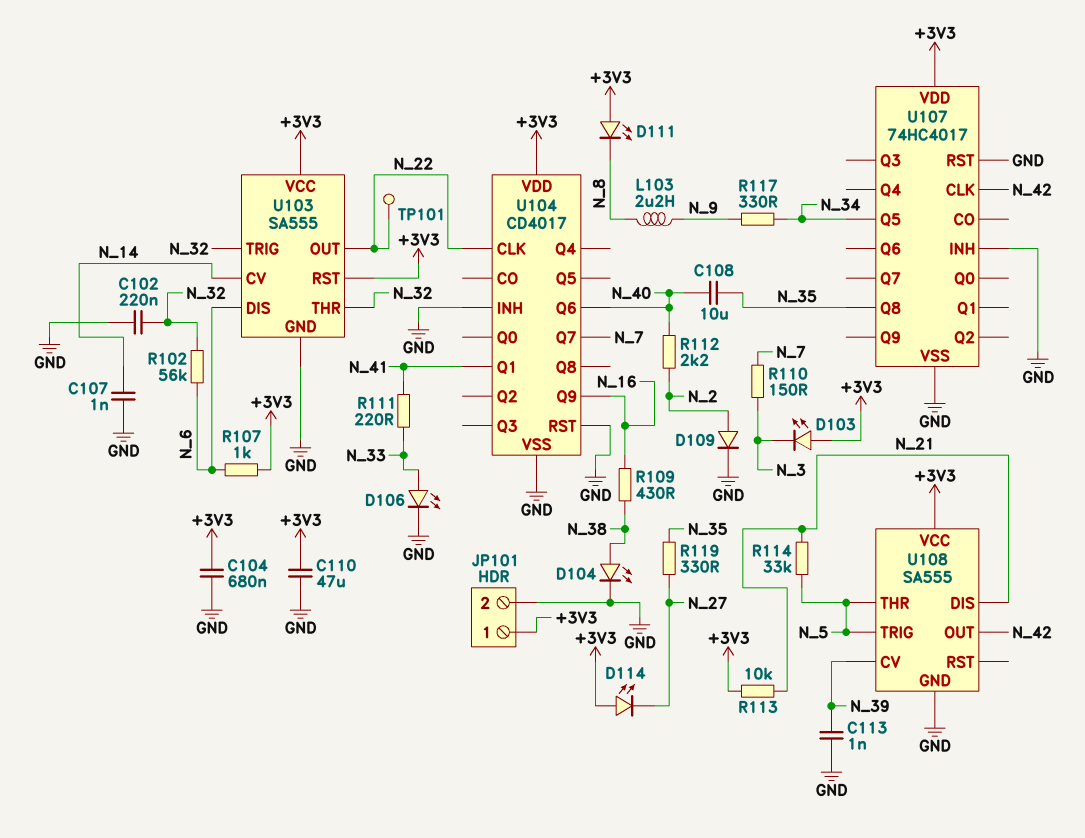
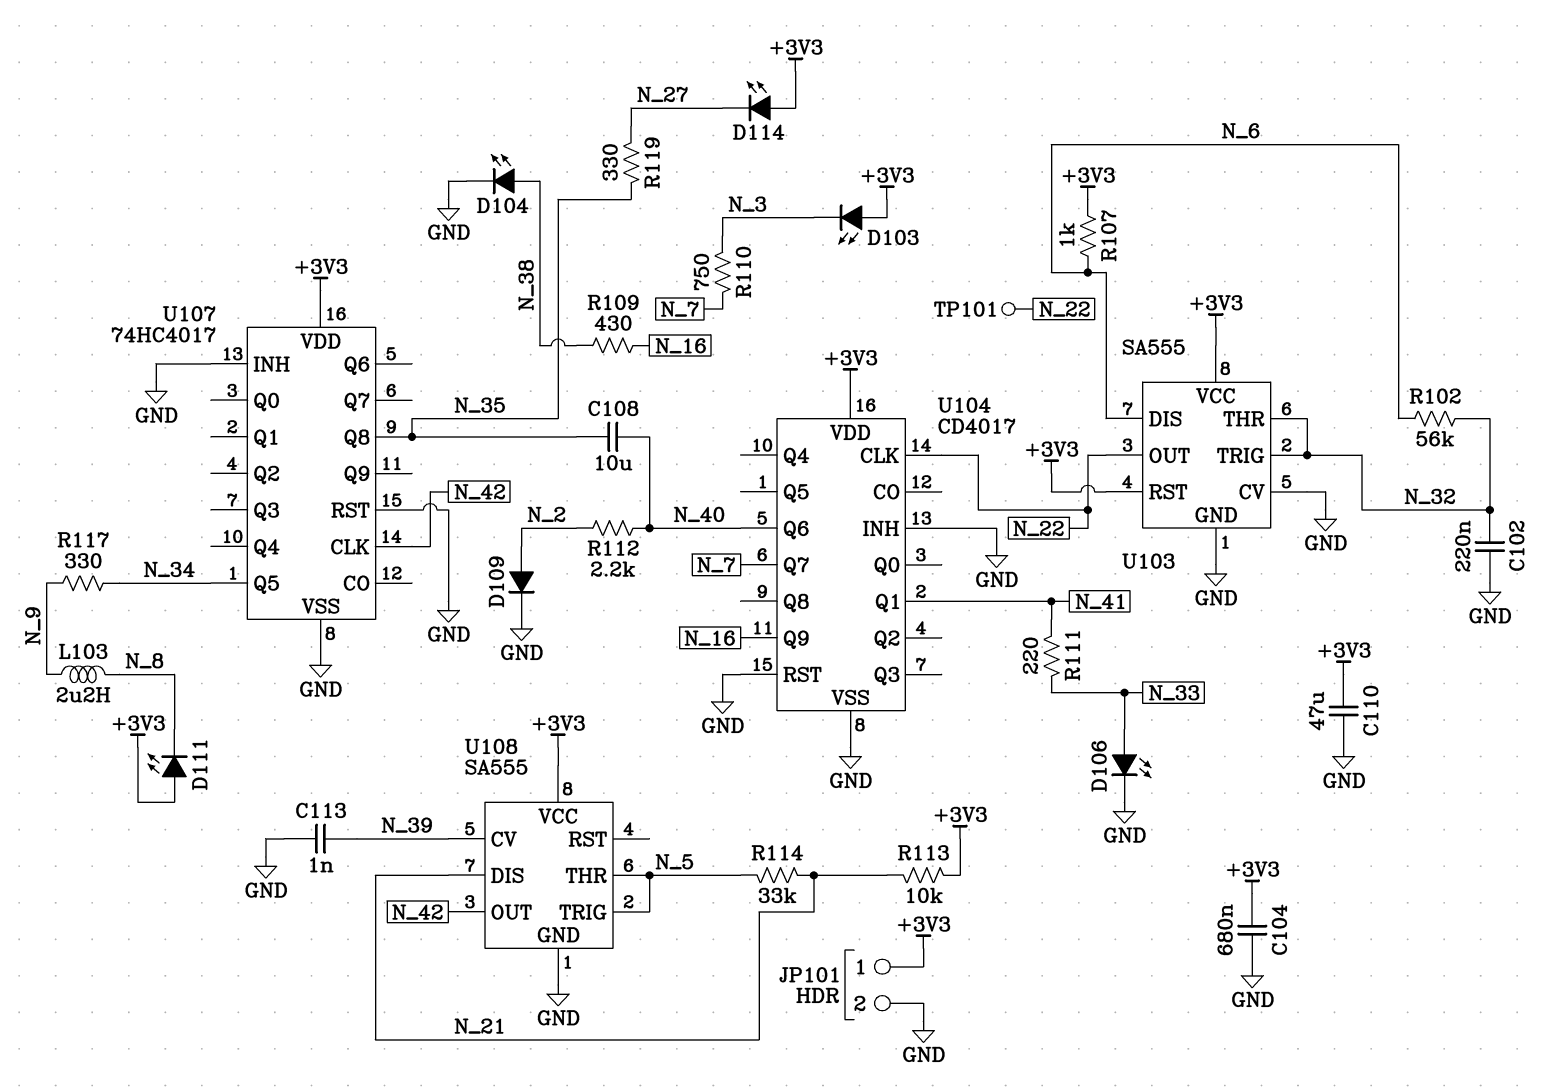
C107: 1nF (GND, N_14) -> none
R110: 150 (N_3, N_7) -> 750 (N_3, N_7)
U103 pin CV: N_14 -> GND

